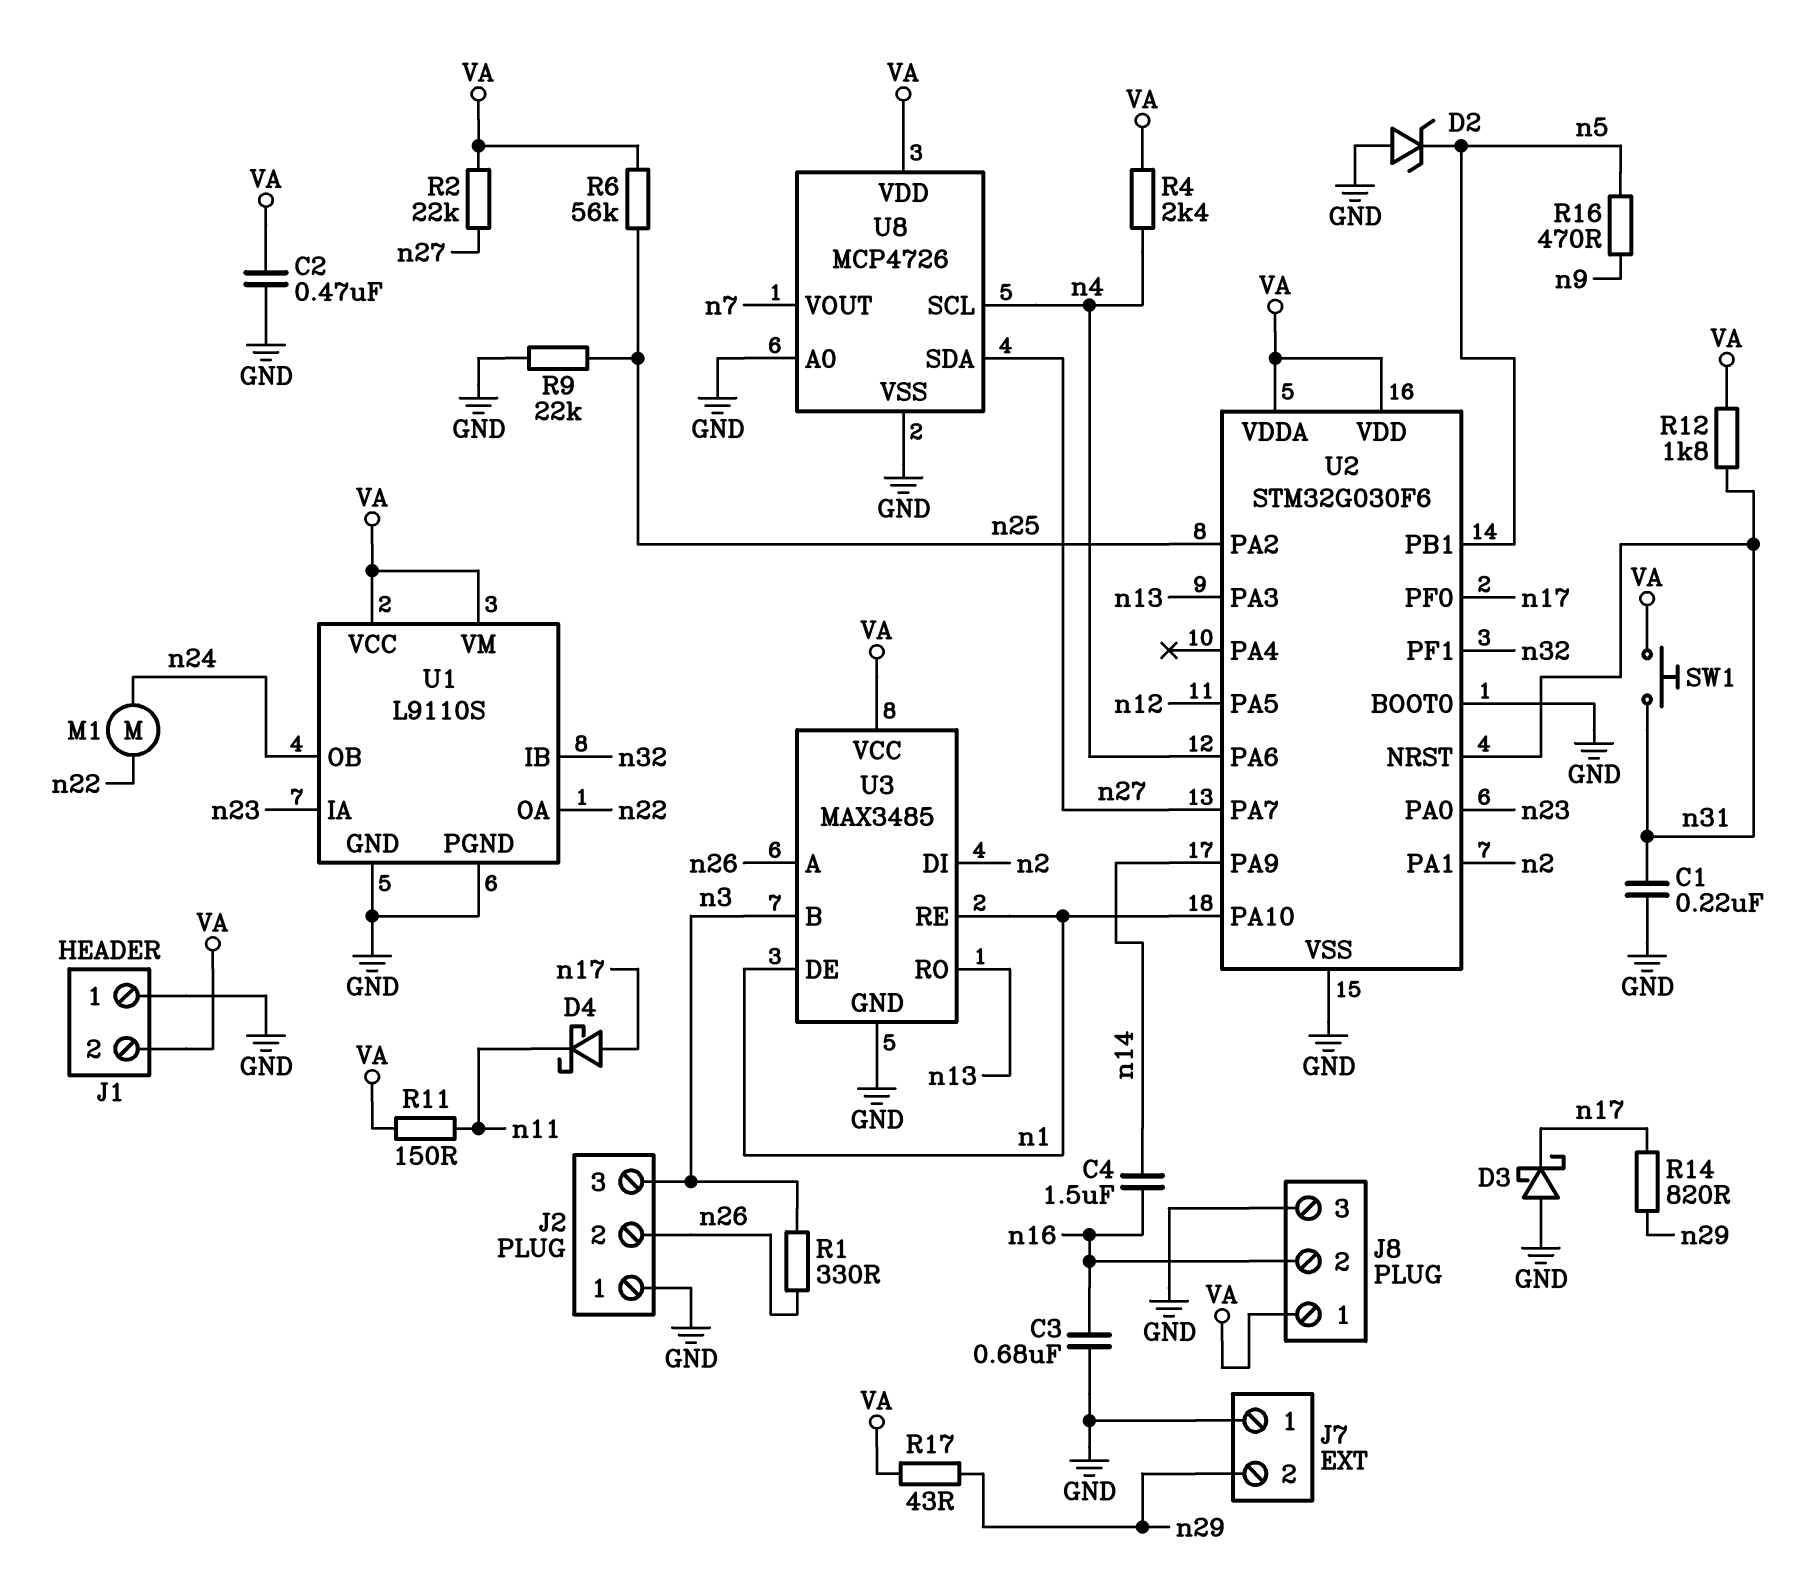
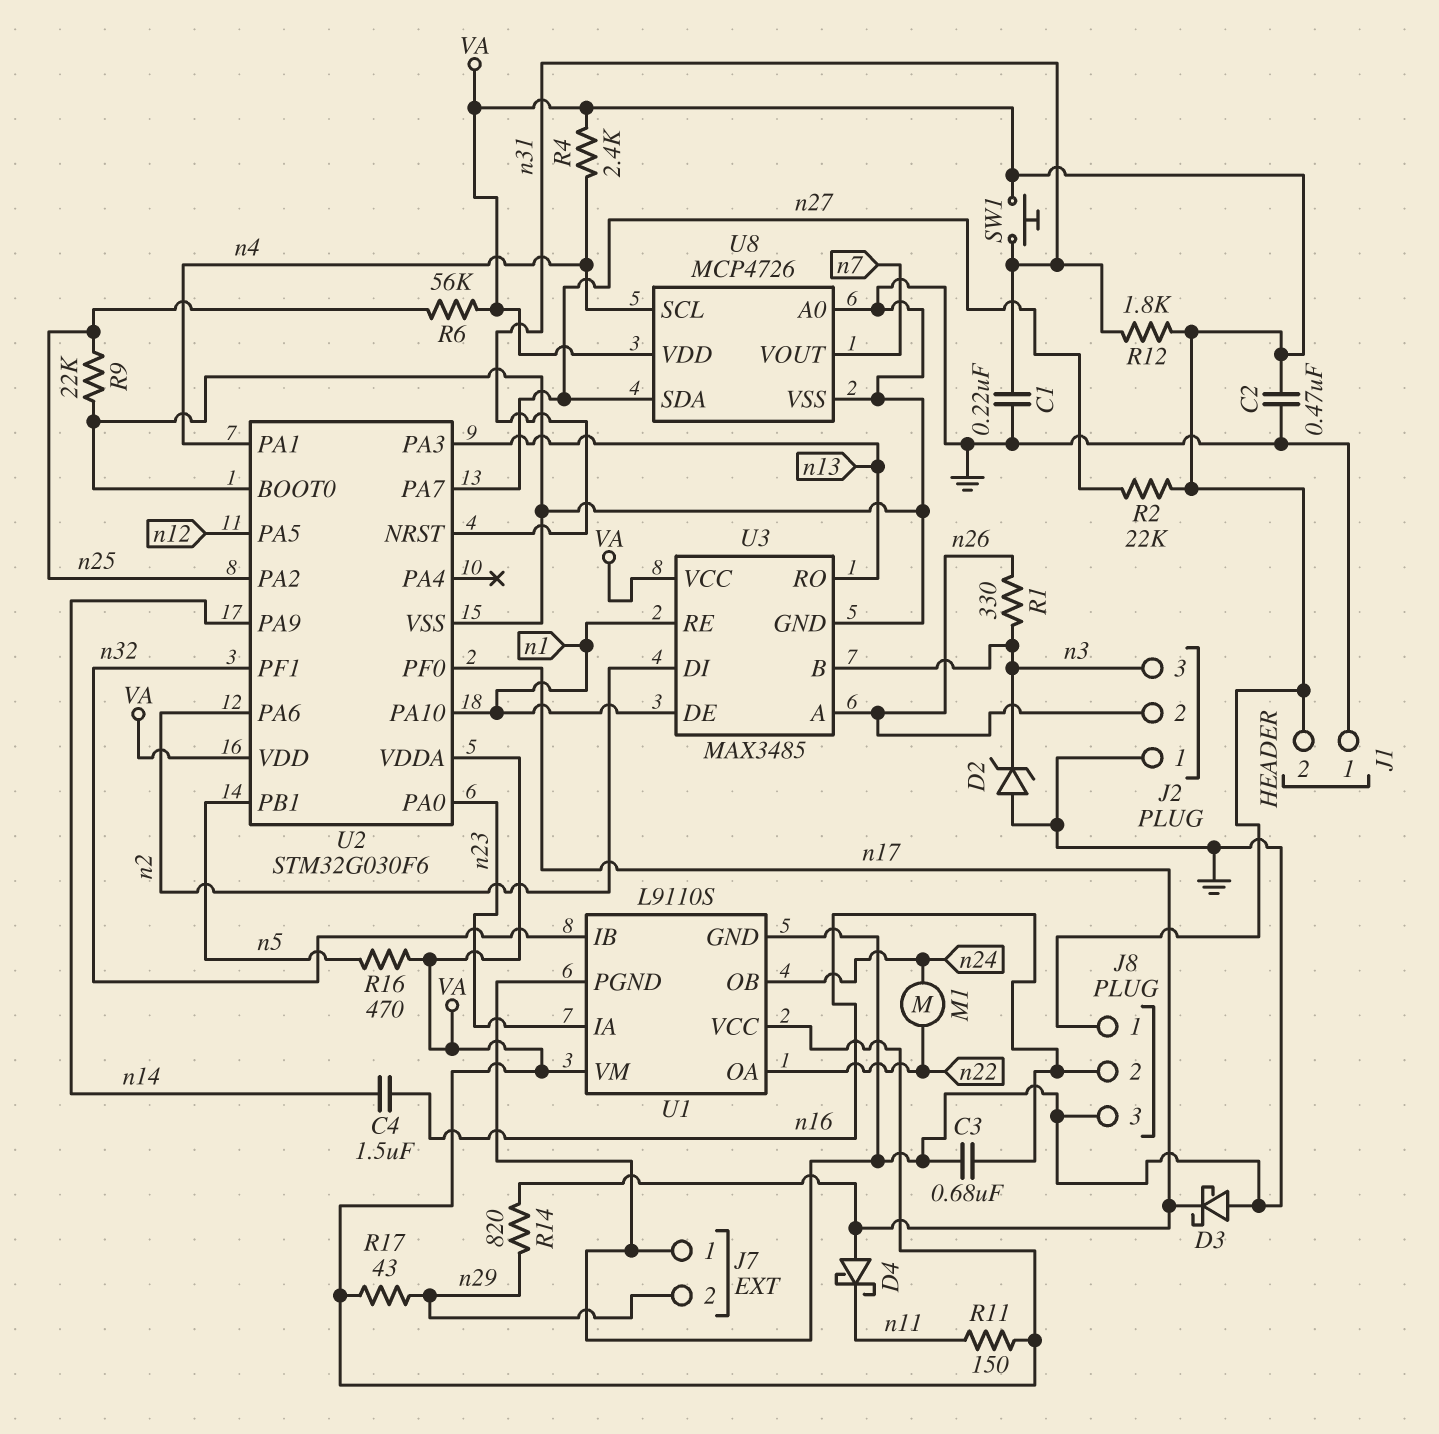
D2: zener (A GND, K n5) -> zener (A GND, K n3)
R16: 470 (n5, n9) -> 470 (VA, n5)
U2 pin PA1: n2 -> n4
U2 pin PA6: n4 -> n2

